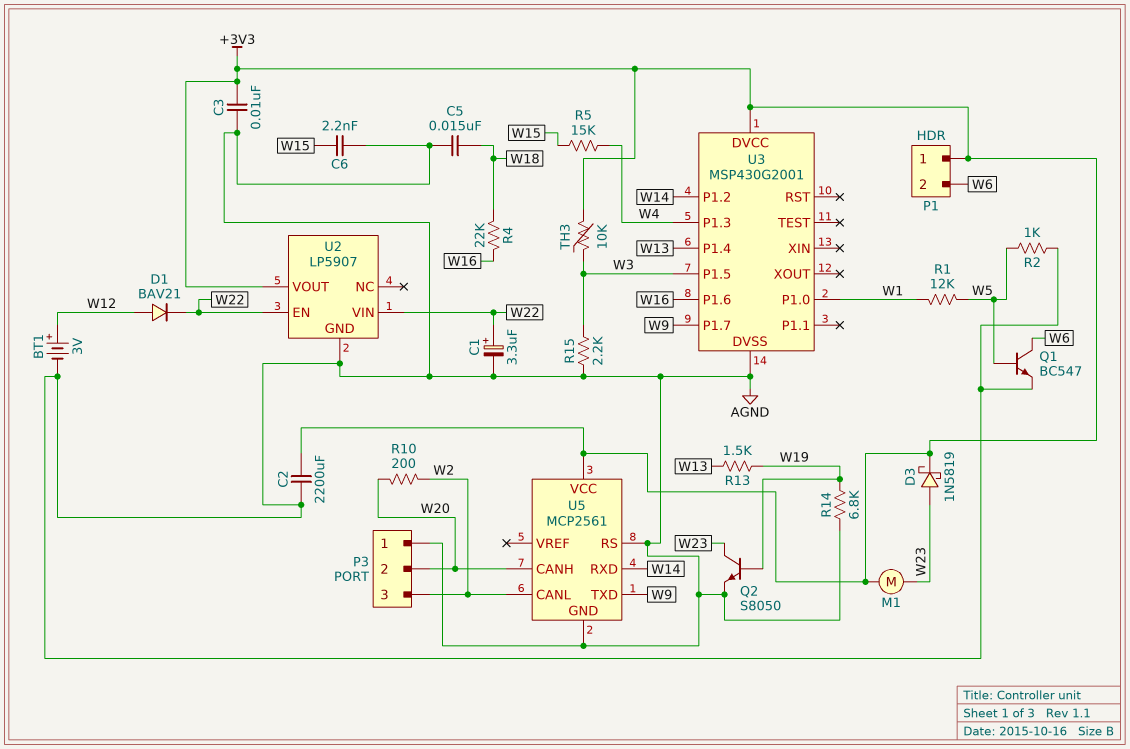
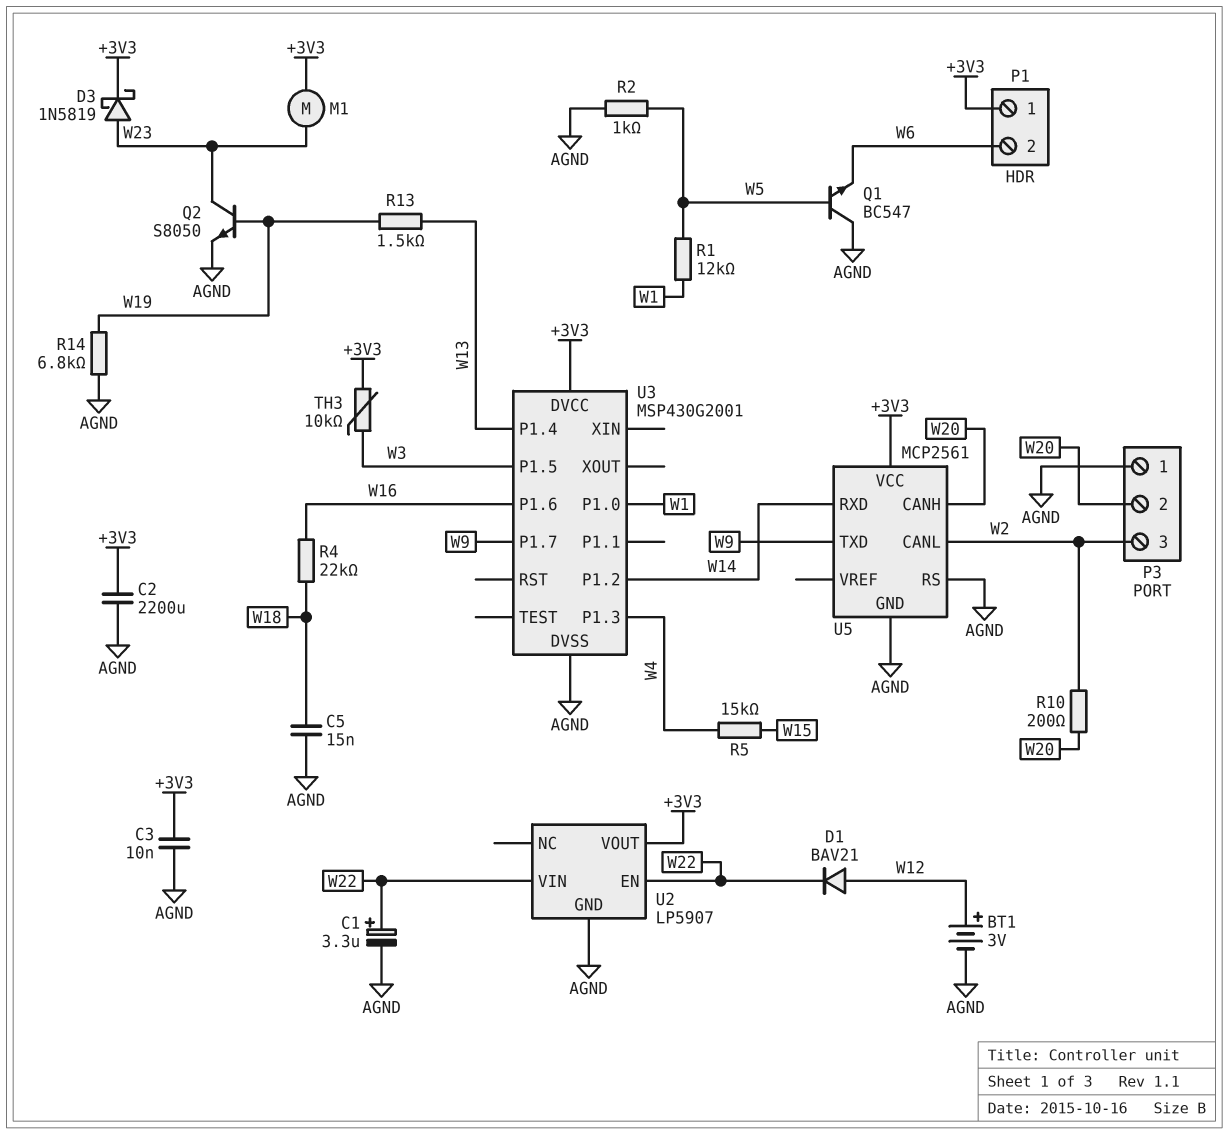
C6: 2.2nF (AGND, W15) -> none
Q1: NPN BC547 (B W5, C W6, E AGND) -> NPN BC547 (B W5, C AGND, E W6)
R15: 2.2k (AGND, W3) -> none

